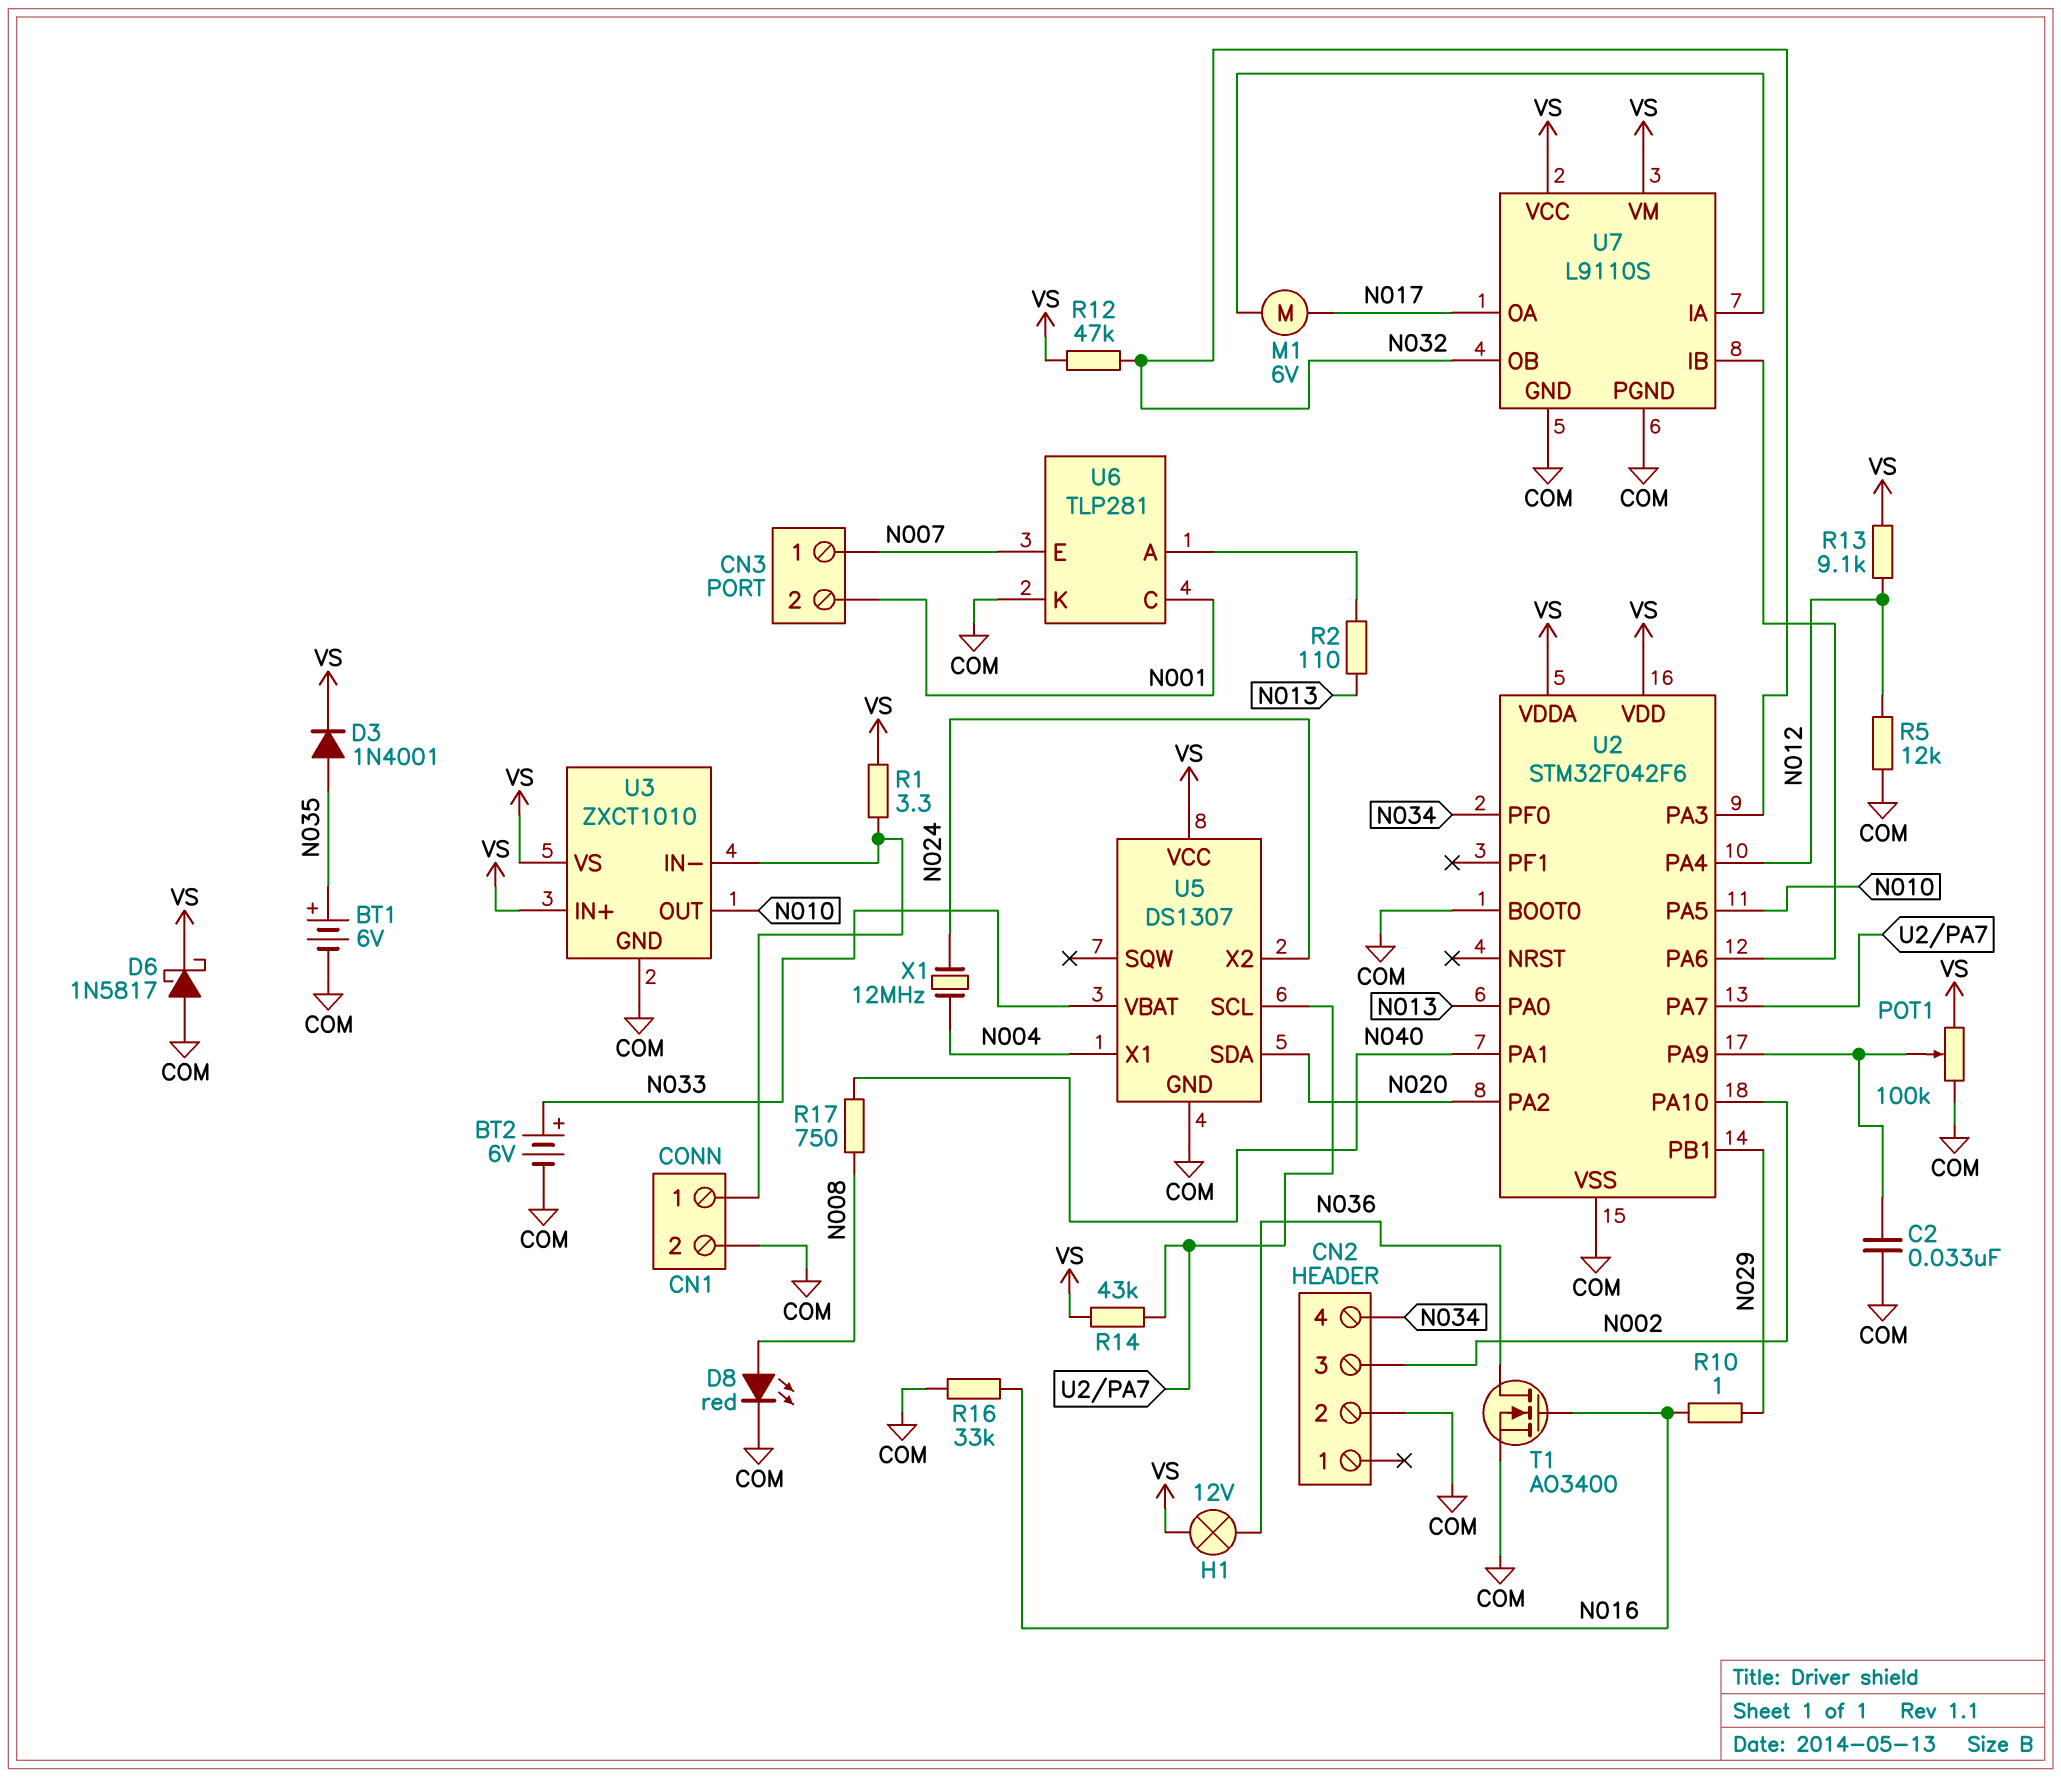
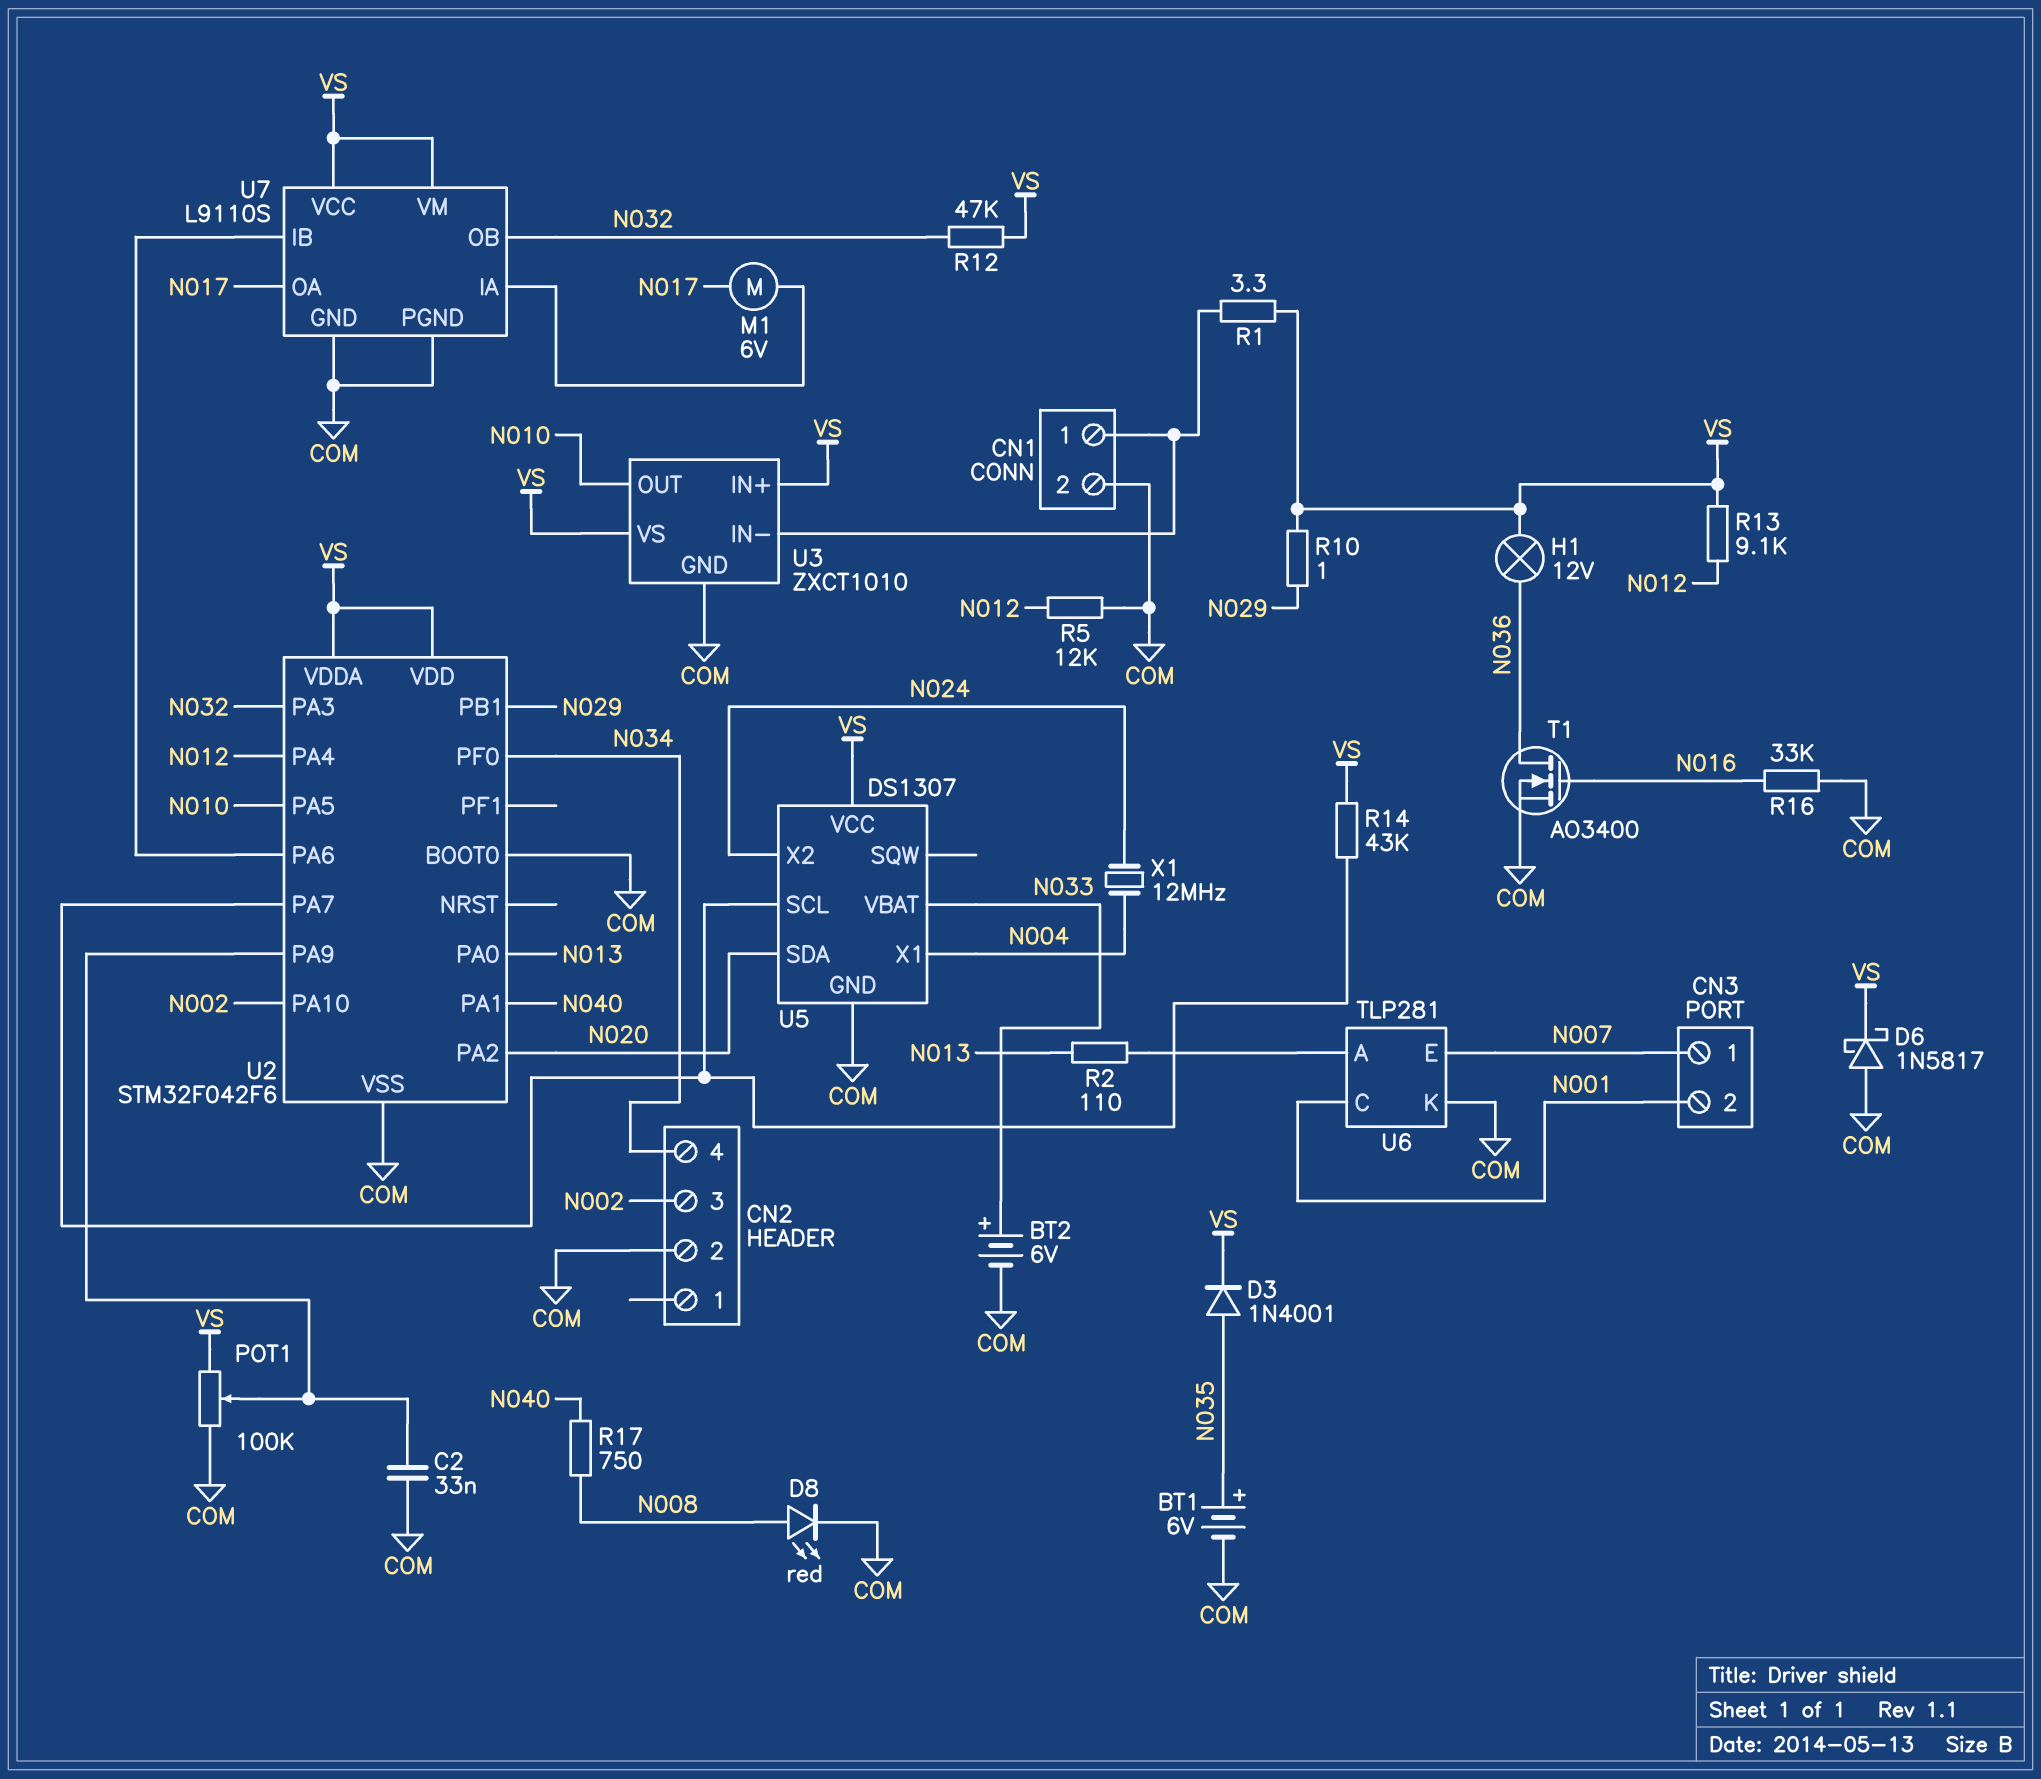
R10: 1 (N016, N029) -> 1 (N029, VS)

